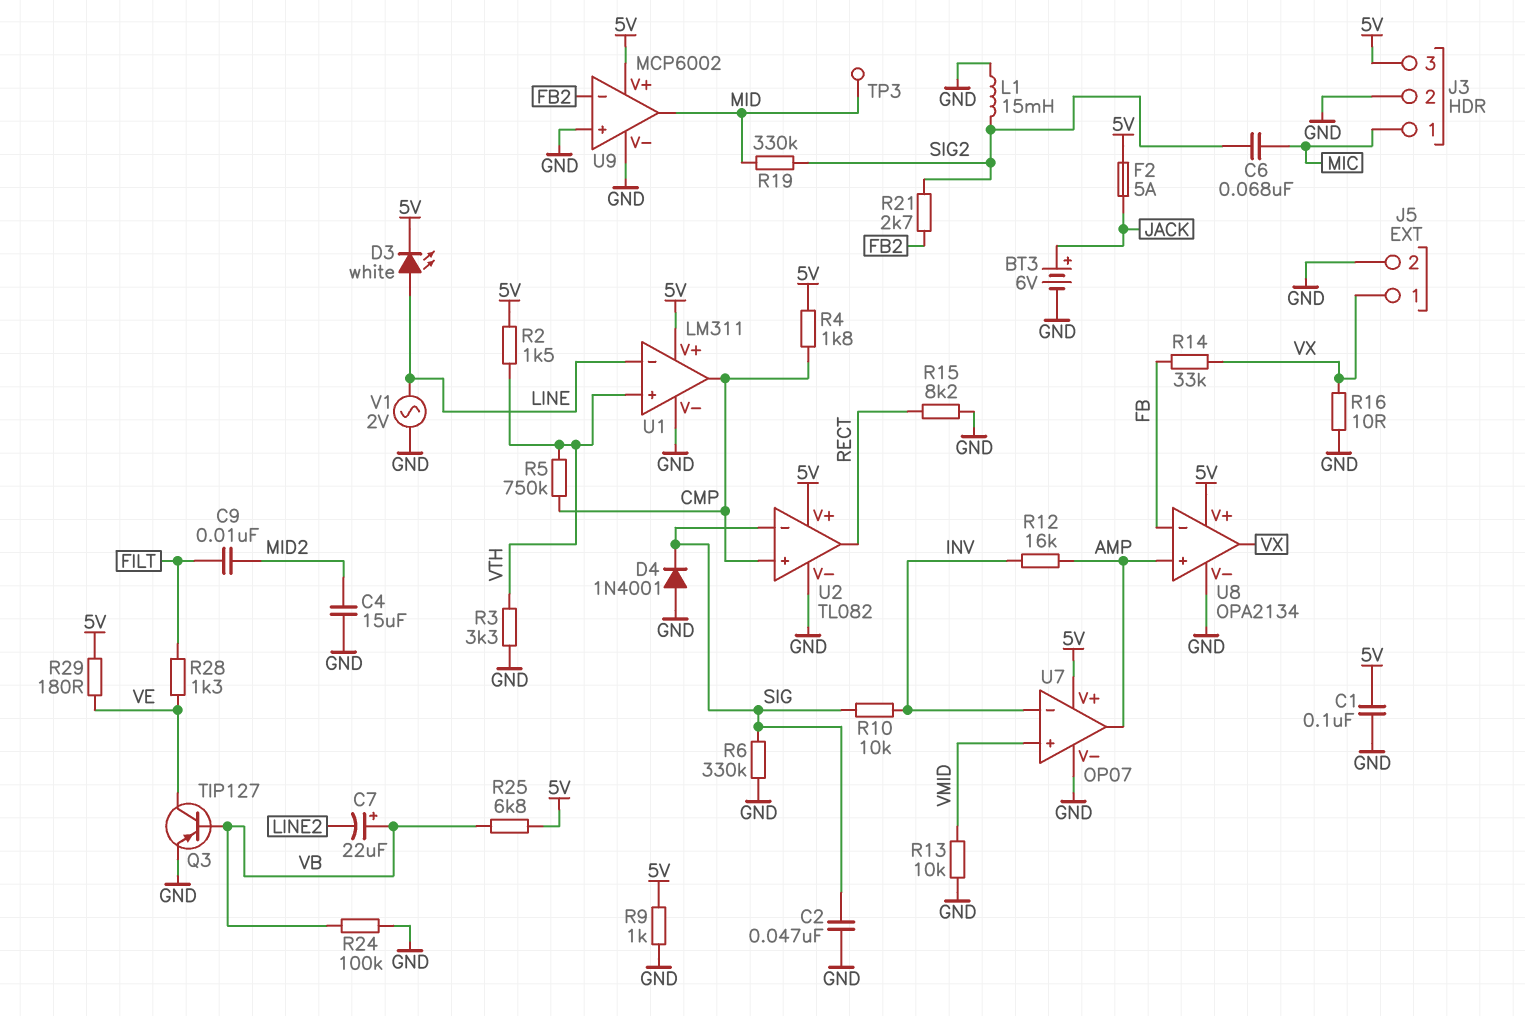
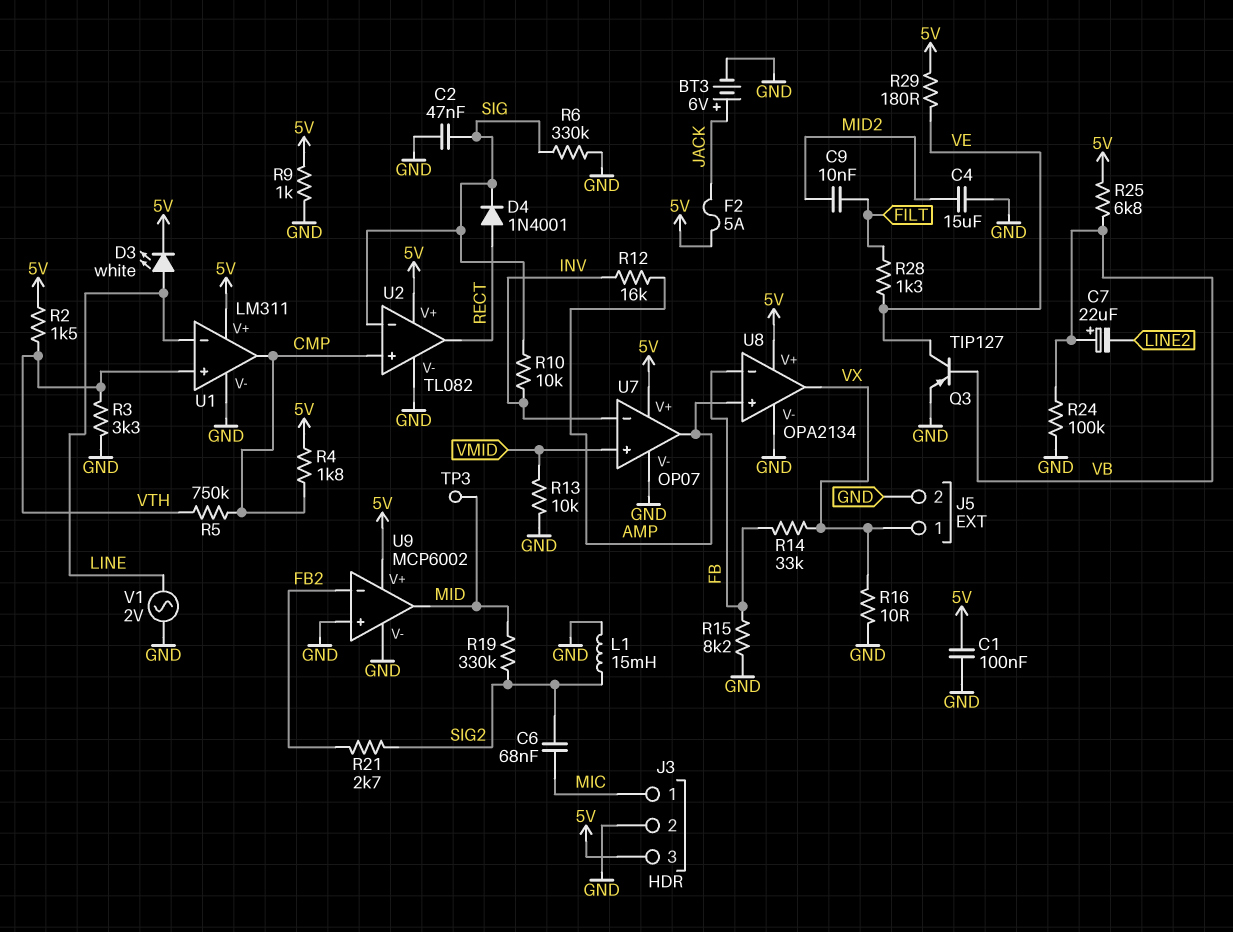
D4: diode 1N4001 (A GND, K SIG) -> diode 1N4001 (A RECT, K SIG)
R15: 8.2k (GND, RECT) -> 8.2k (FB, GND)

